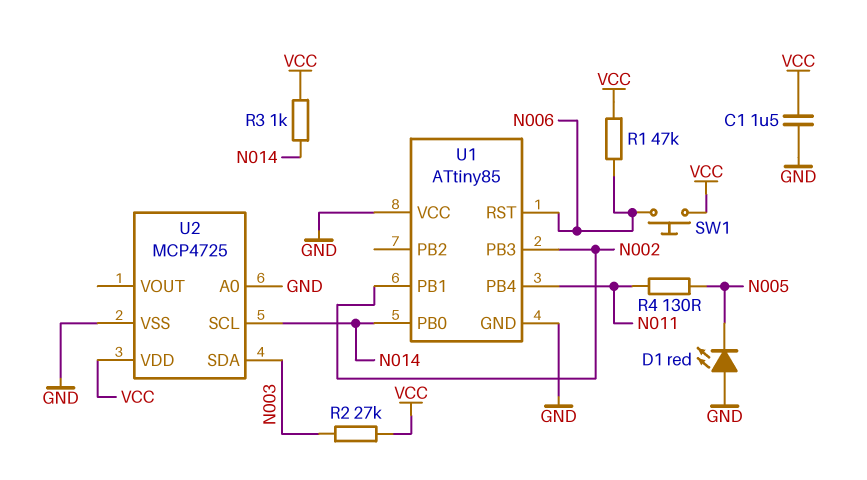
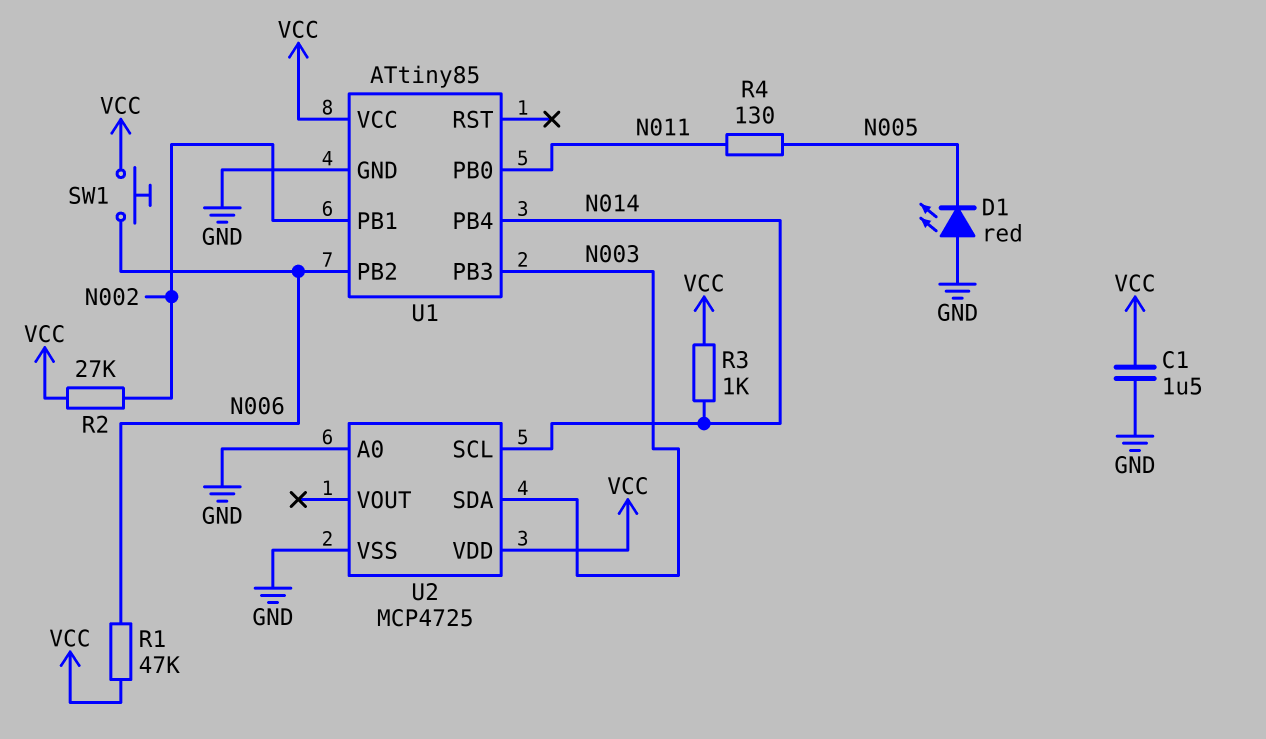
R2: 27k (N003, VCC) -> 27k (N002, VCC)
U1 pin PB0: N014 -> N011
U1 pin PB2: none -> N006
U1 pin PB3: N002 -> N003
U1 pin PB4: N011 -> N014
U1 pin RST: N006 -> none
U1 pin VCC: GND -> VCC

